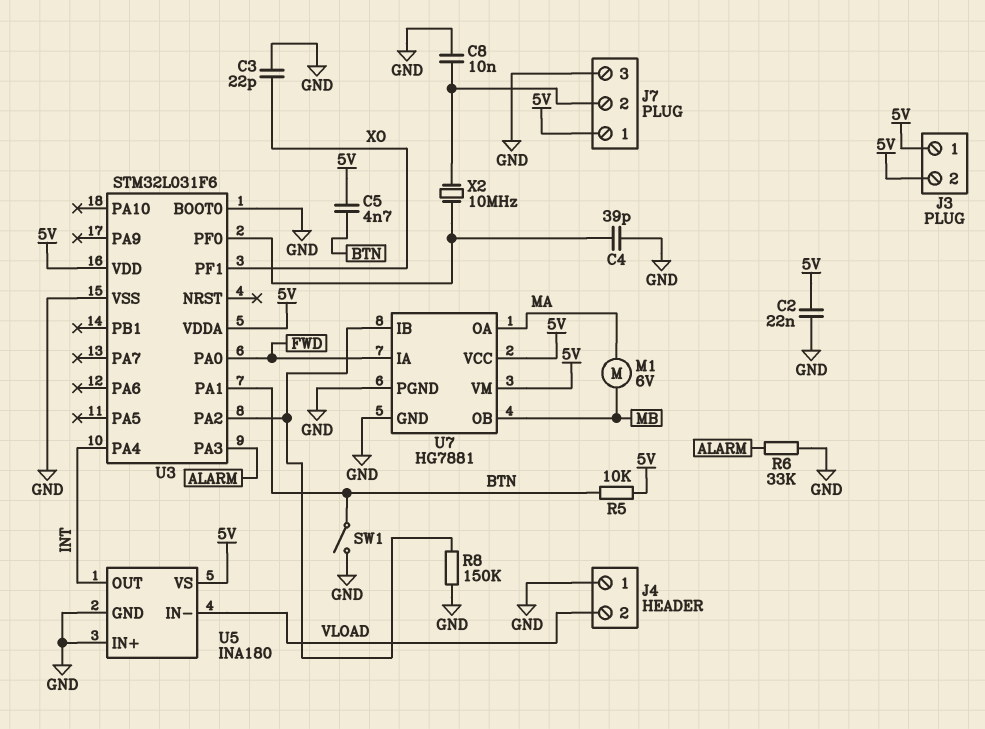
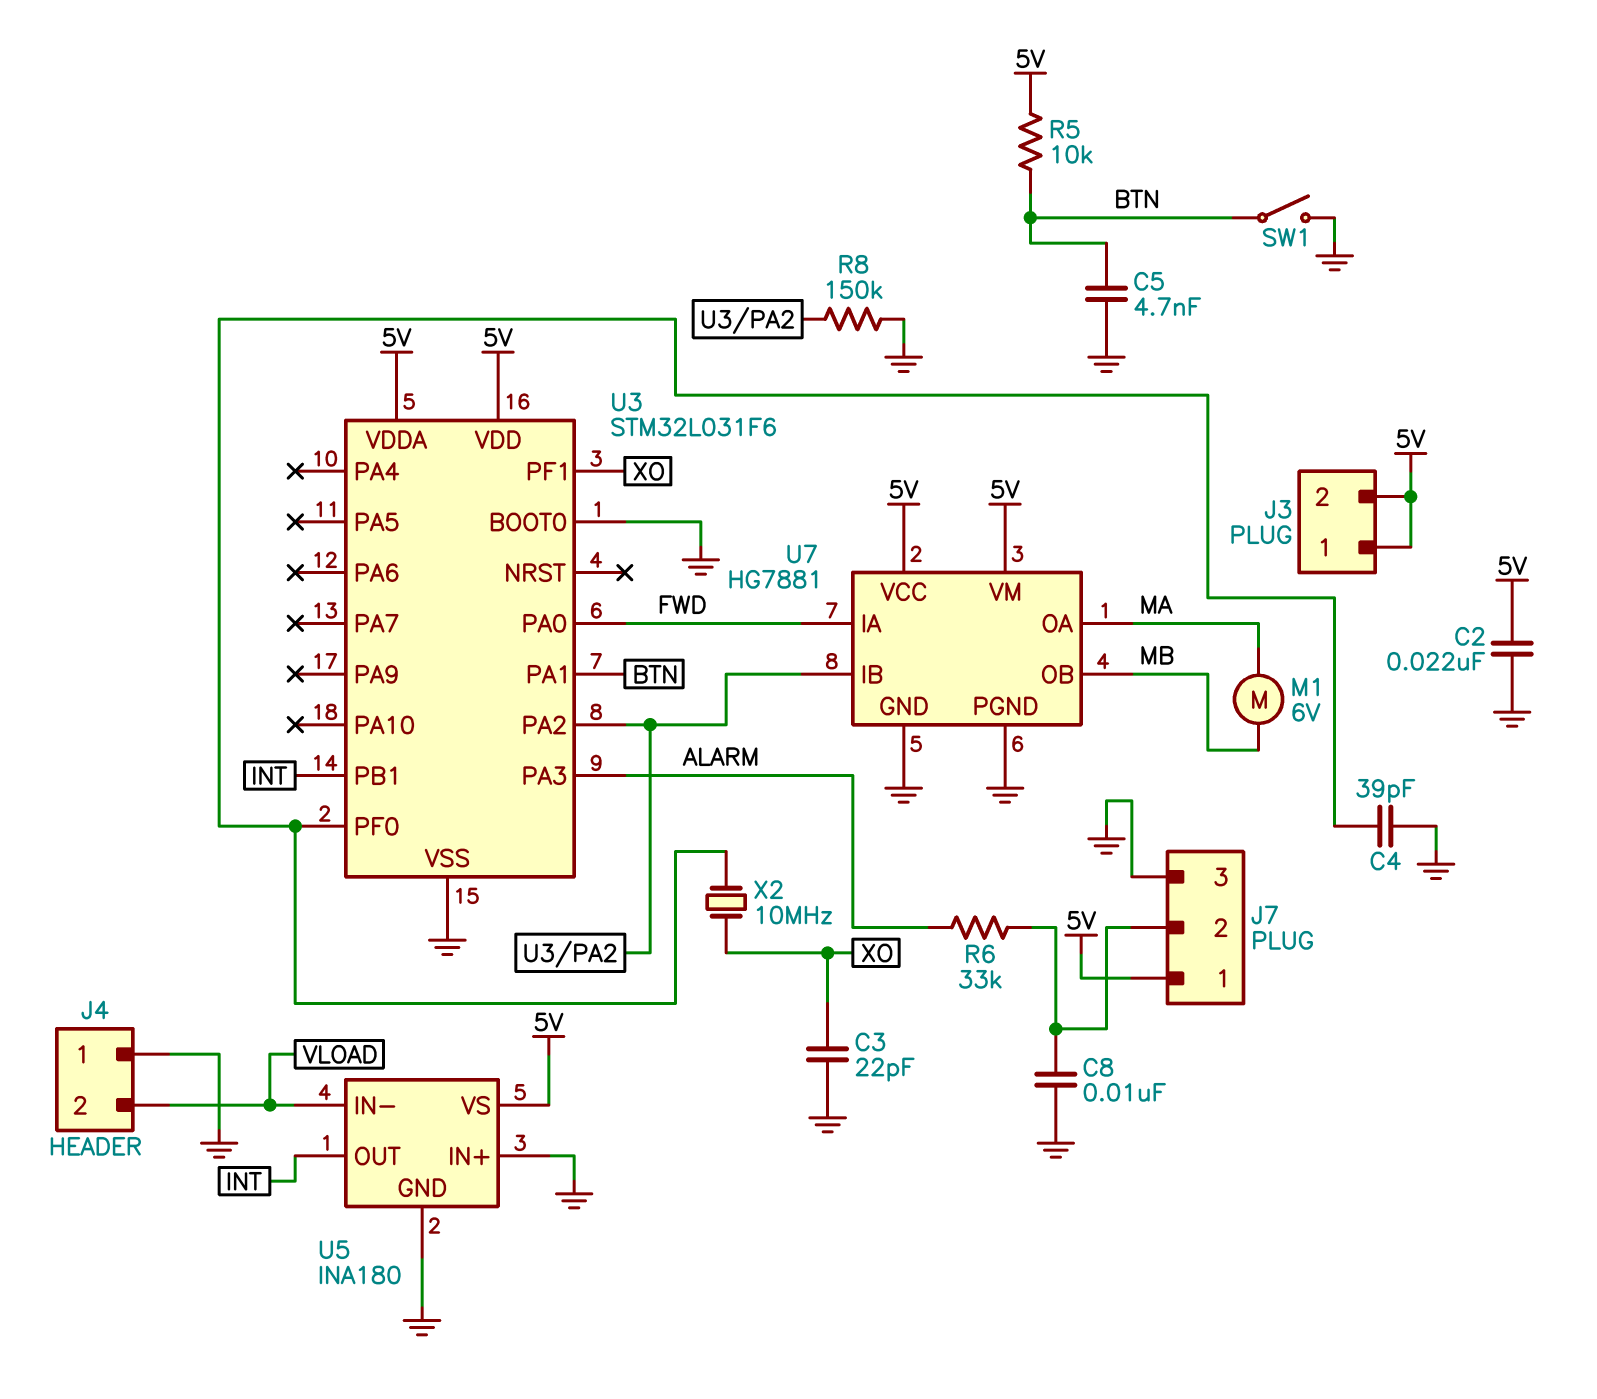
C5: 4.7nF (5V, BTN) -> 4.7nF (BTN, GND)
R6: 33k (ALARM, GND) -> 33k (ALARM, J7/2)
U3 pin PA4: INT -> none
U3 pin PB1: none -> INT
X2: 10MHz (J7/2, U3/PF0) -> 10MHz (U3/PF0, XO)

